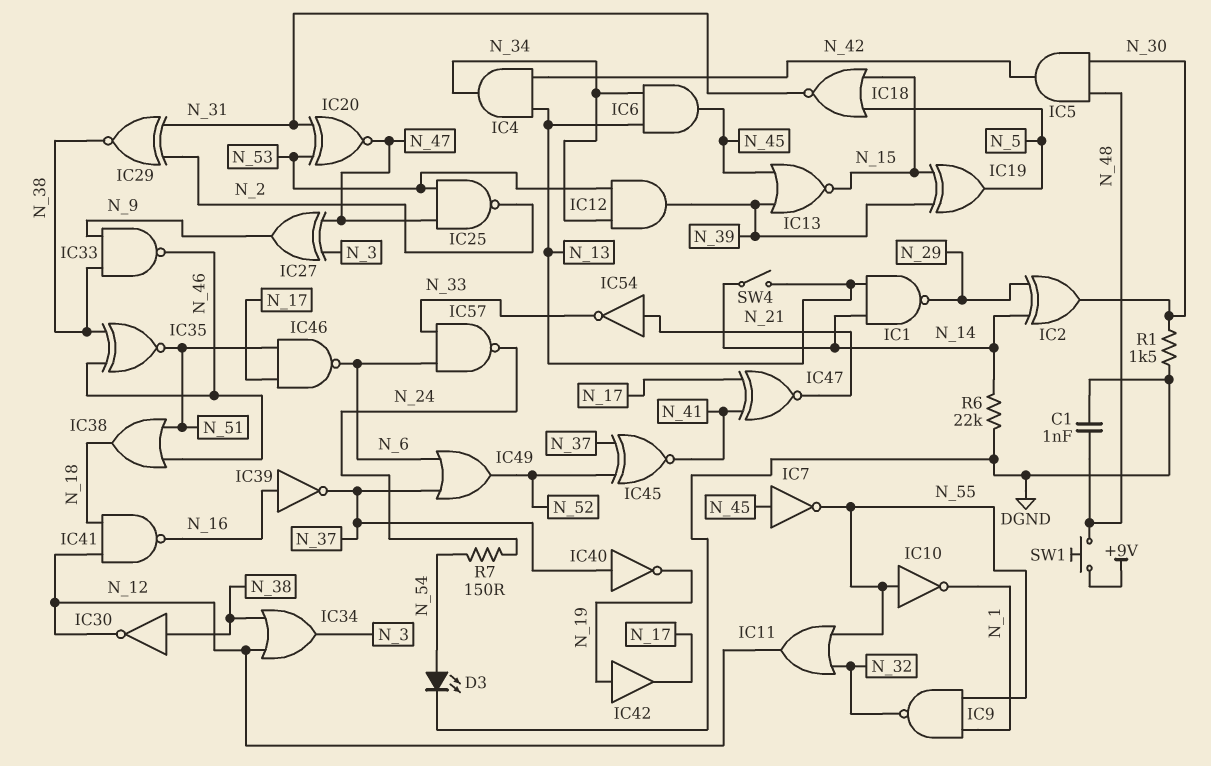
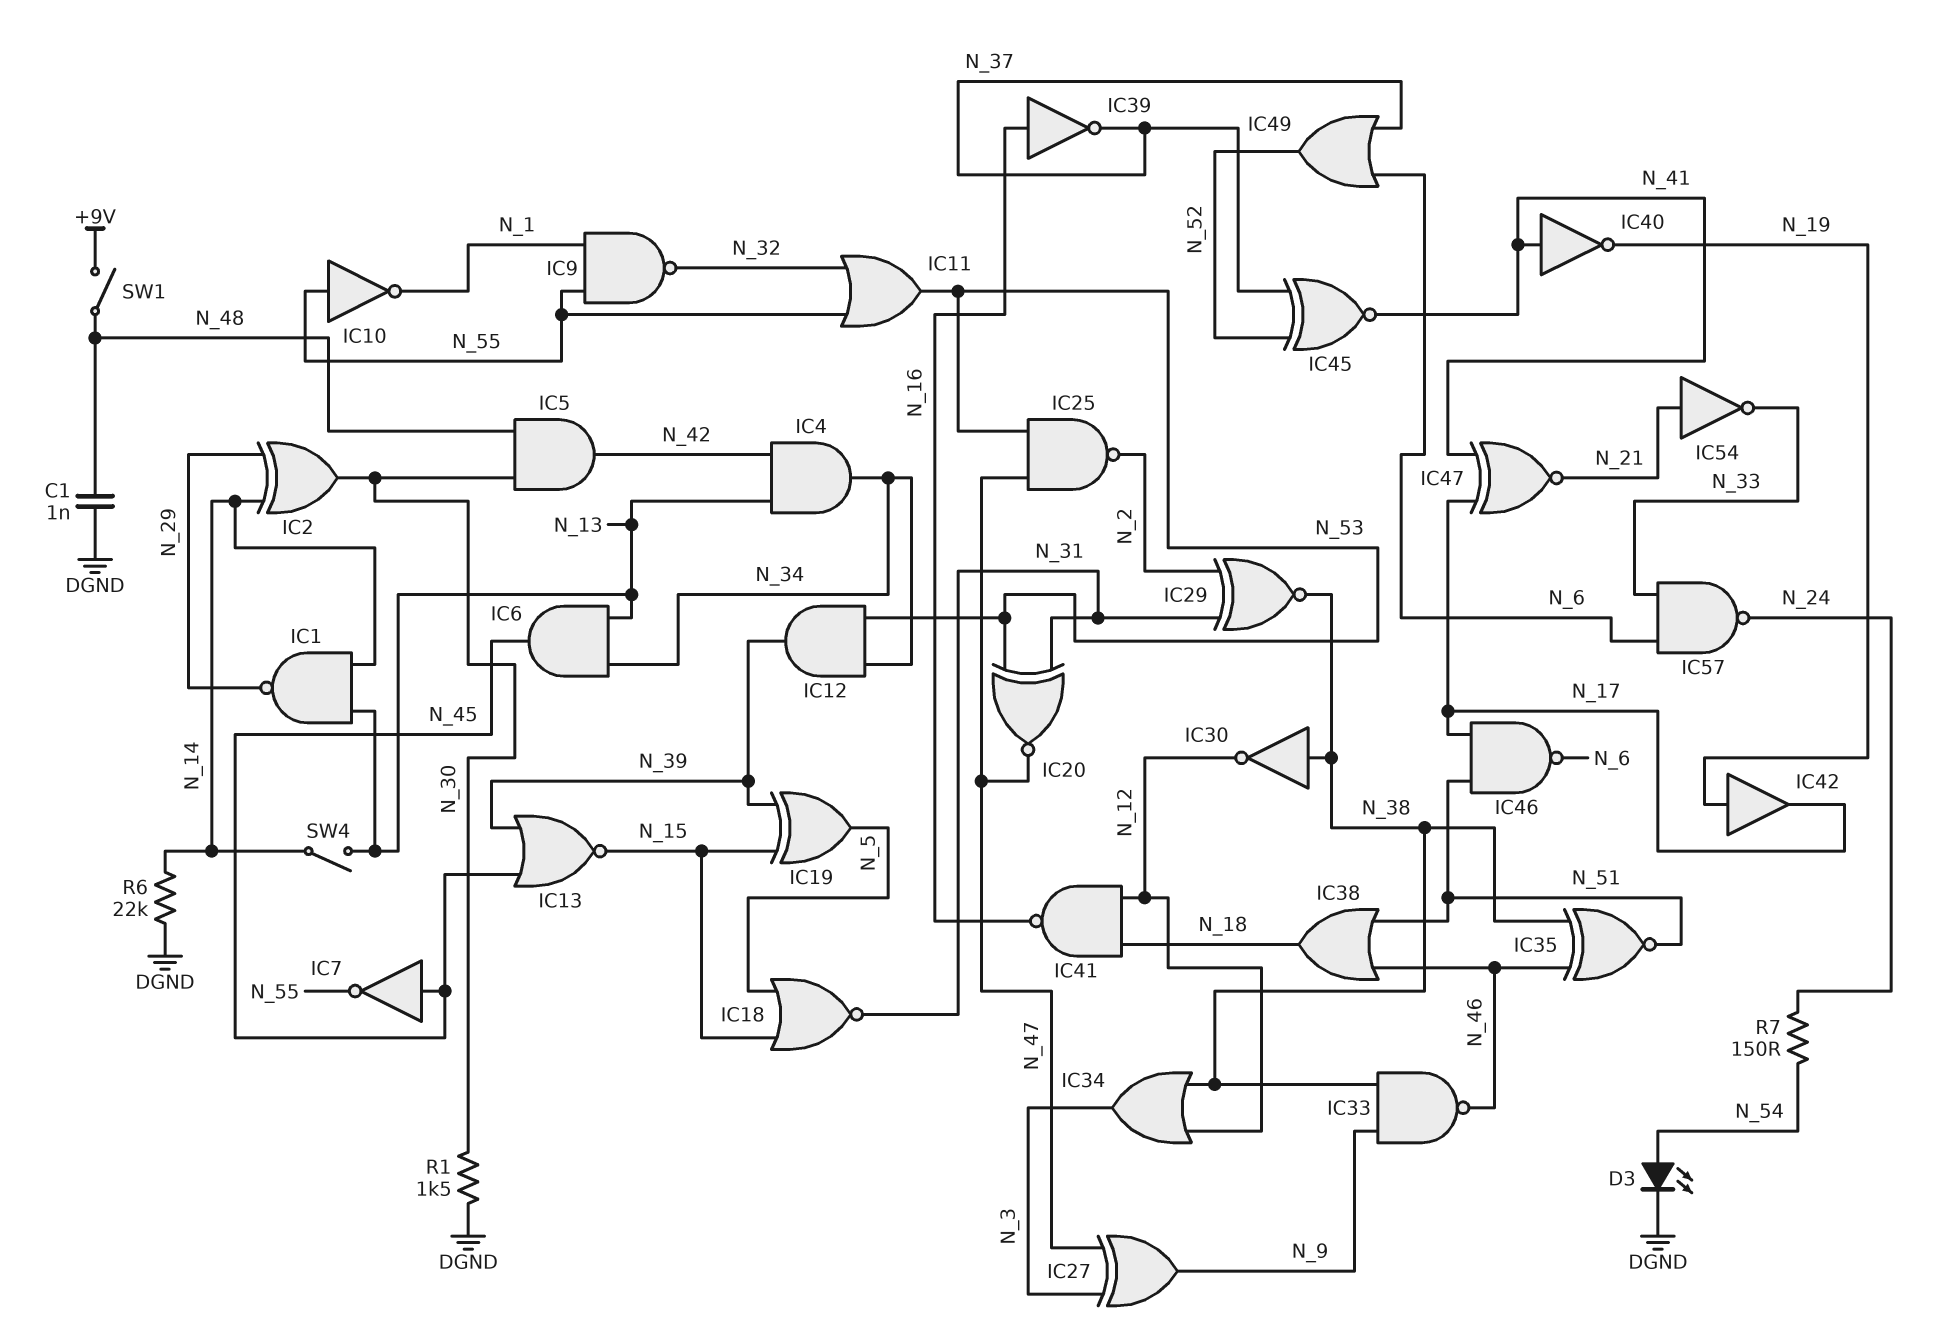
IC11: OR (in N_32, in N_55, out N_12) -> OR (in N_32, in N_55, out N_53)
IC40: NOT (in N_37, out N_19) -> NOT (in N_41, out N_19)
SW1: button (+9V, N_48) -> switch (+9V, N_48)

